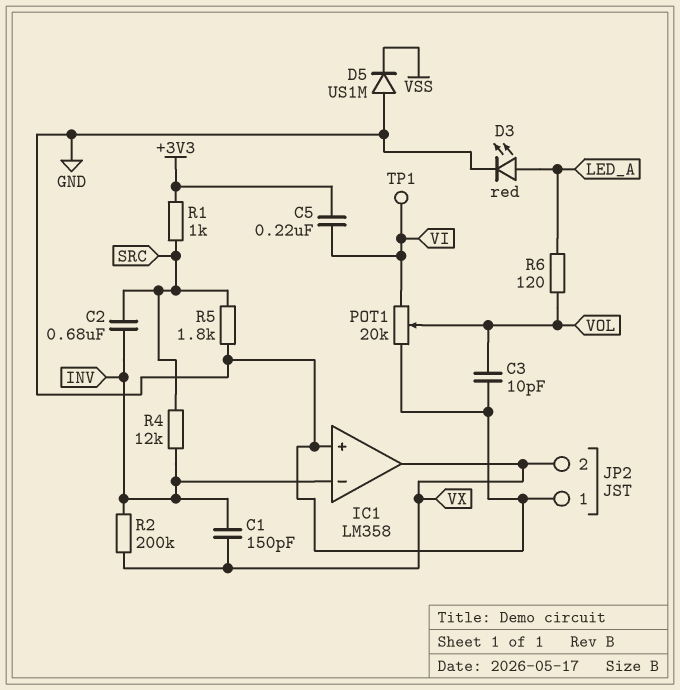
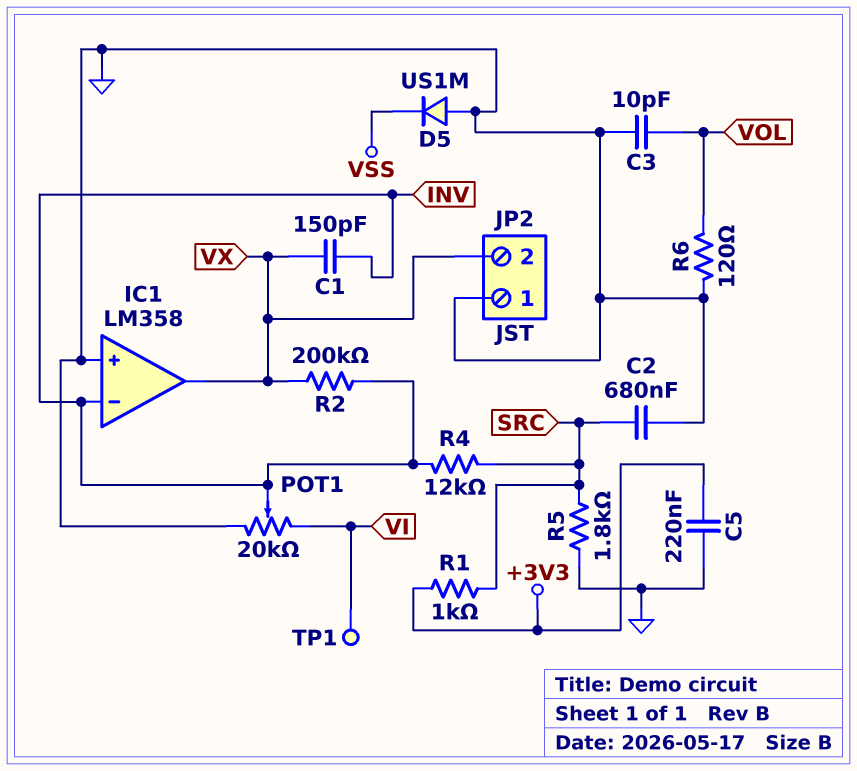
C2: 680nF (INV, SRC) -> 680nF (GND, SRC)
C5: 220nF (+3V3, VI) -> 220nF (+3V3, GND)
D3: LED red (A LED_A, K GND) -> none
POT1: 20k (GND, VI, wiper VOL) -> 20k (GND, VI, wiper INV)
R6: 120 (LED_A, VOL) -> 120 (GND, VOL)

